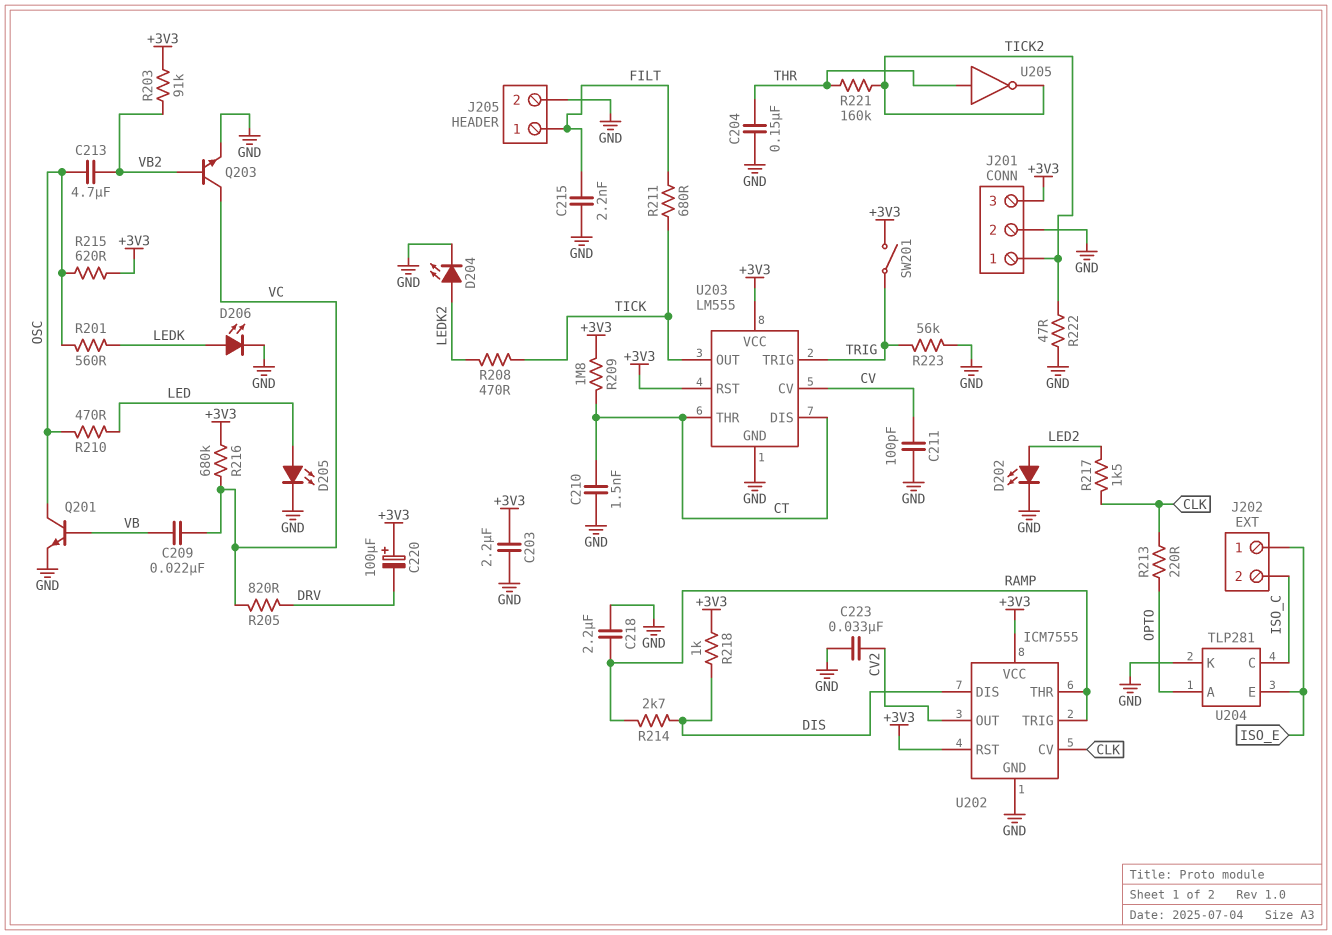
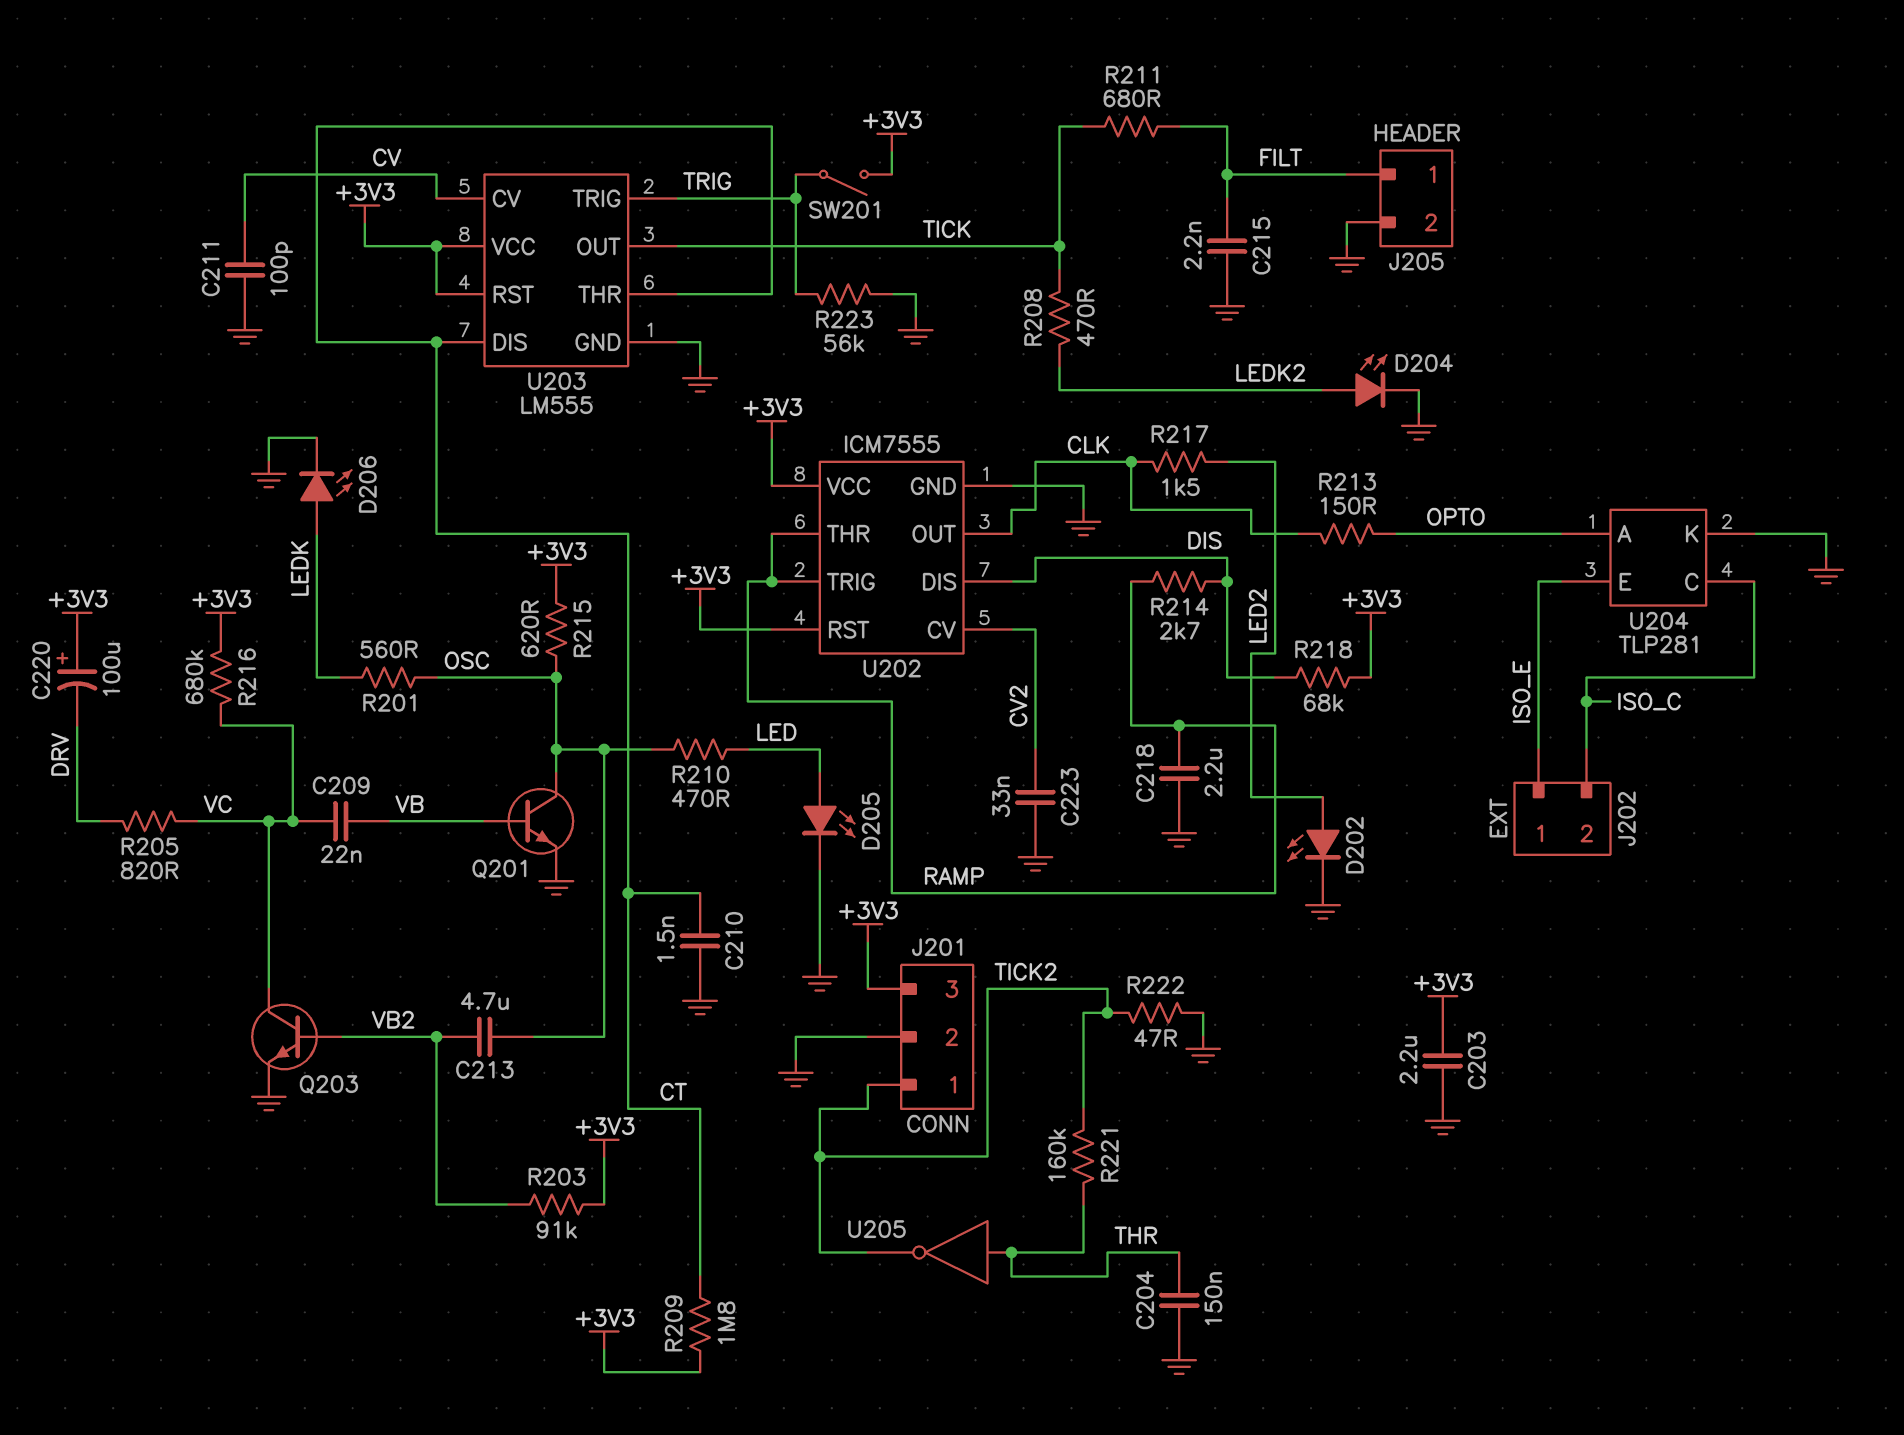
R213: 220 (CLK, OPTO) -> 150 (CLK, OPTO)
R218: 1k (+3V3, DIS) -> 68k (+3V3, DIS)
U202 pin CV: CLK -> CV2
U202 pin OUT: CV2 -> CLK

